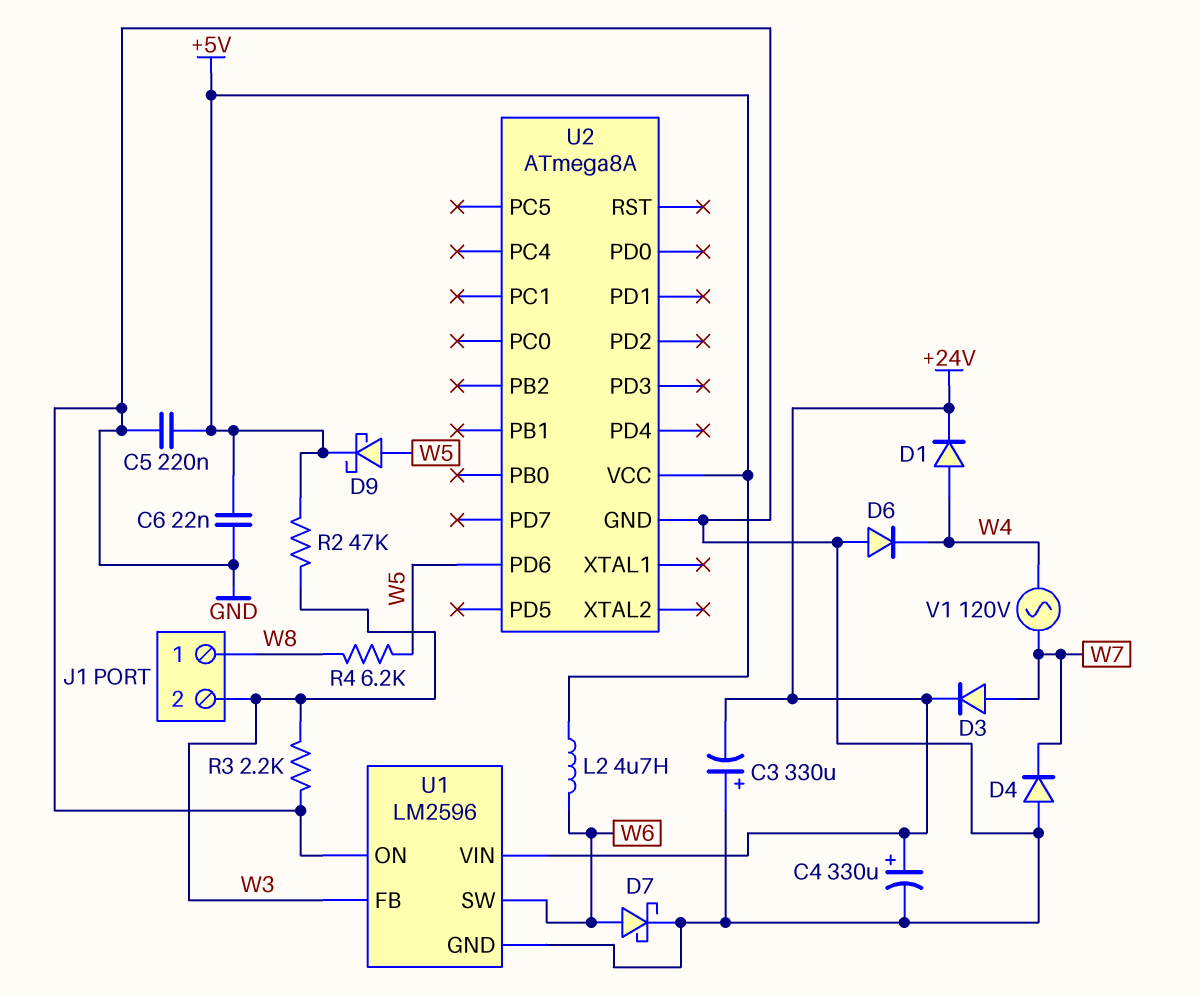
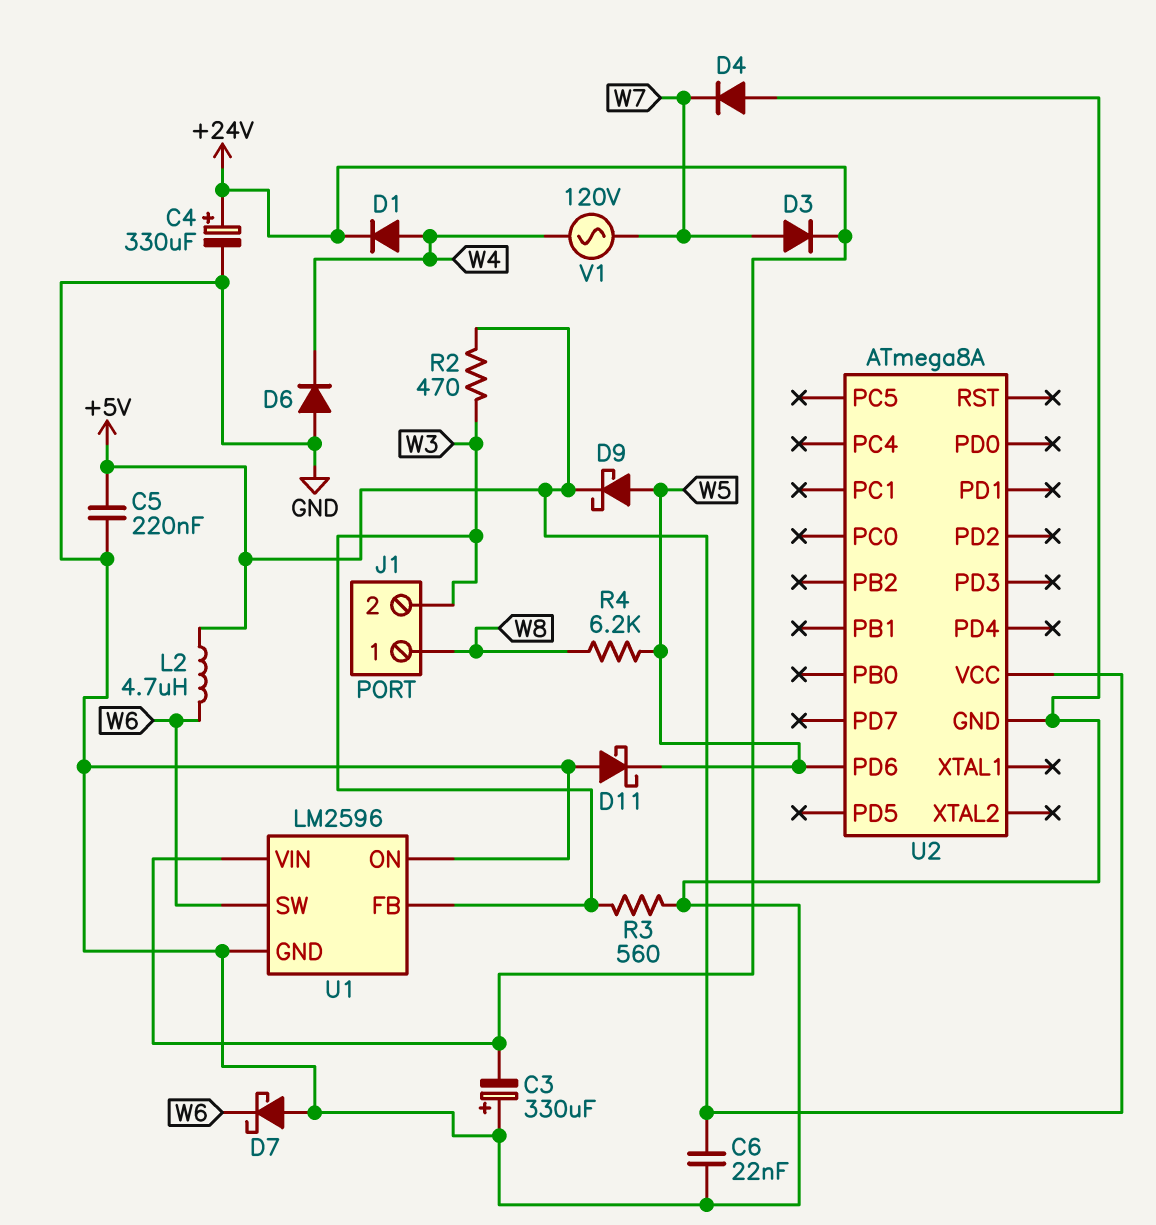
D7: schottky (A W6, K GND) -> schottky (A GND, K W6)
D11: none -> schottky (A GND, K W5)
R2: 47k (+5V, W3) -> 470 (+5V, W3)
R3: 2.2k (GND, W3) -> 560 (GND, W3)

